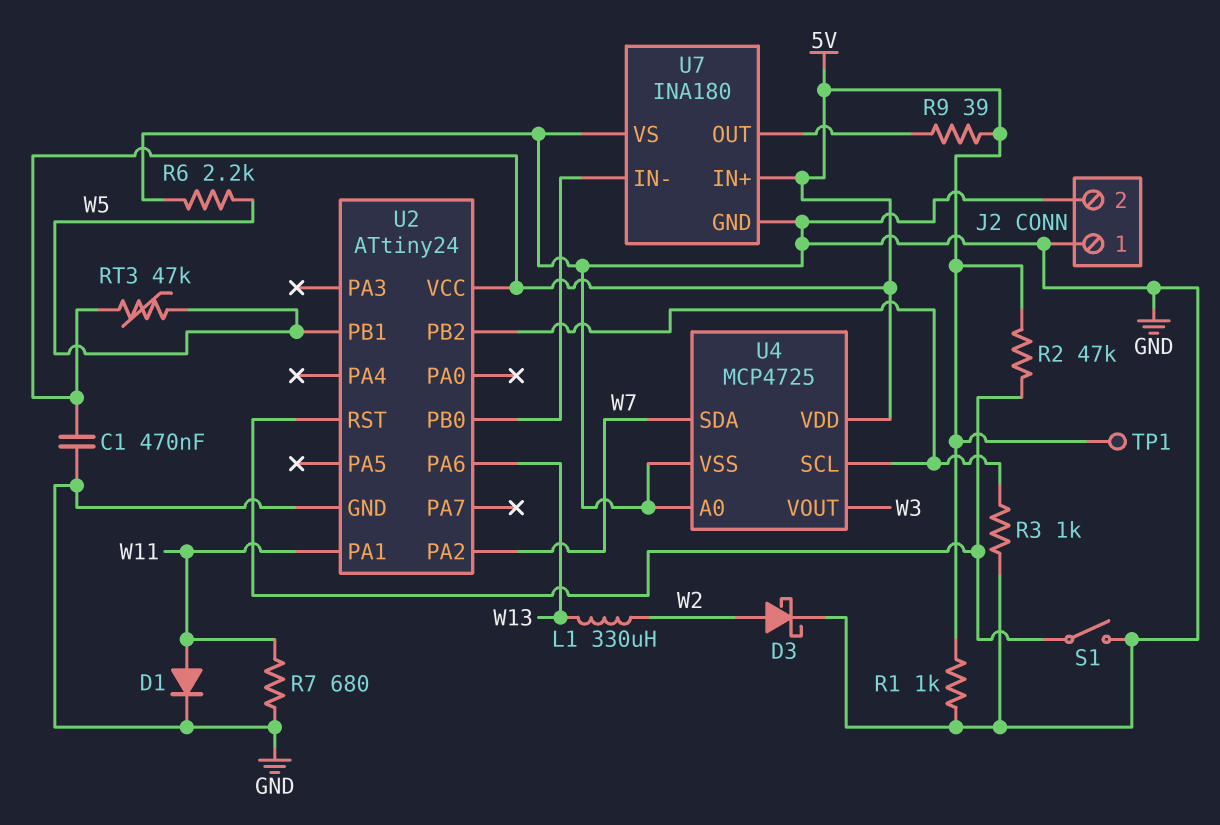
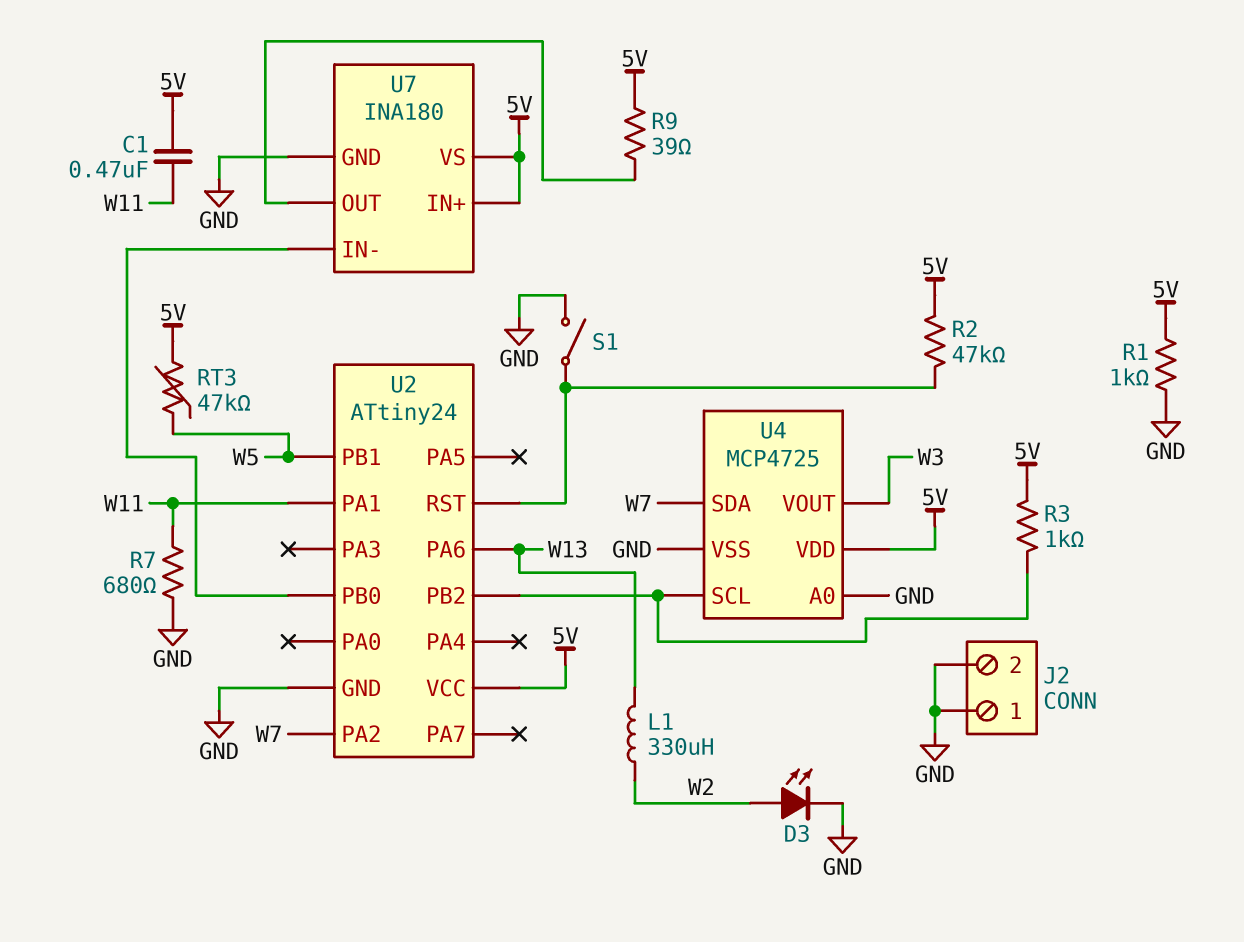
C1: 470nF (5V, GND) -> 470nF (5V, W11)
D1: diode (A W11, K GND) -> none
D3: schottky (A W2, K GND) -> LED (A W2, K GND)
R3: 1k (GND, U2/PB2) -> 1k (5V, U2/PB2)
R6: 2.2k (GND, W5) -> none
TP1: test point (5V) -> none
U7 pin VS: GND -> 5V

